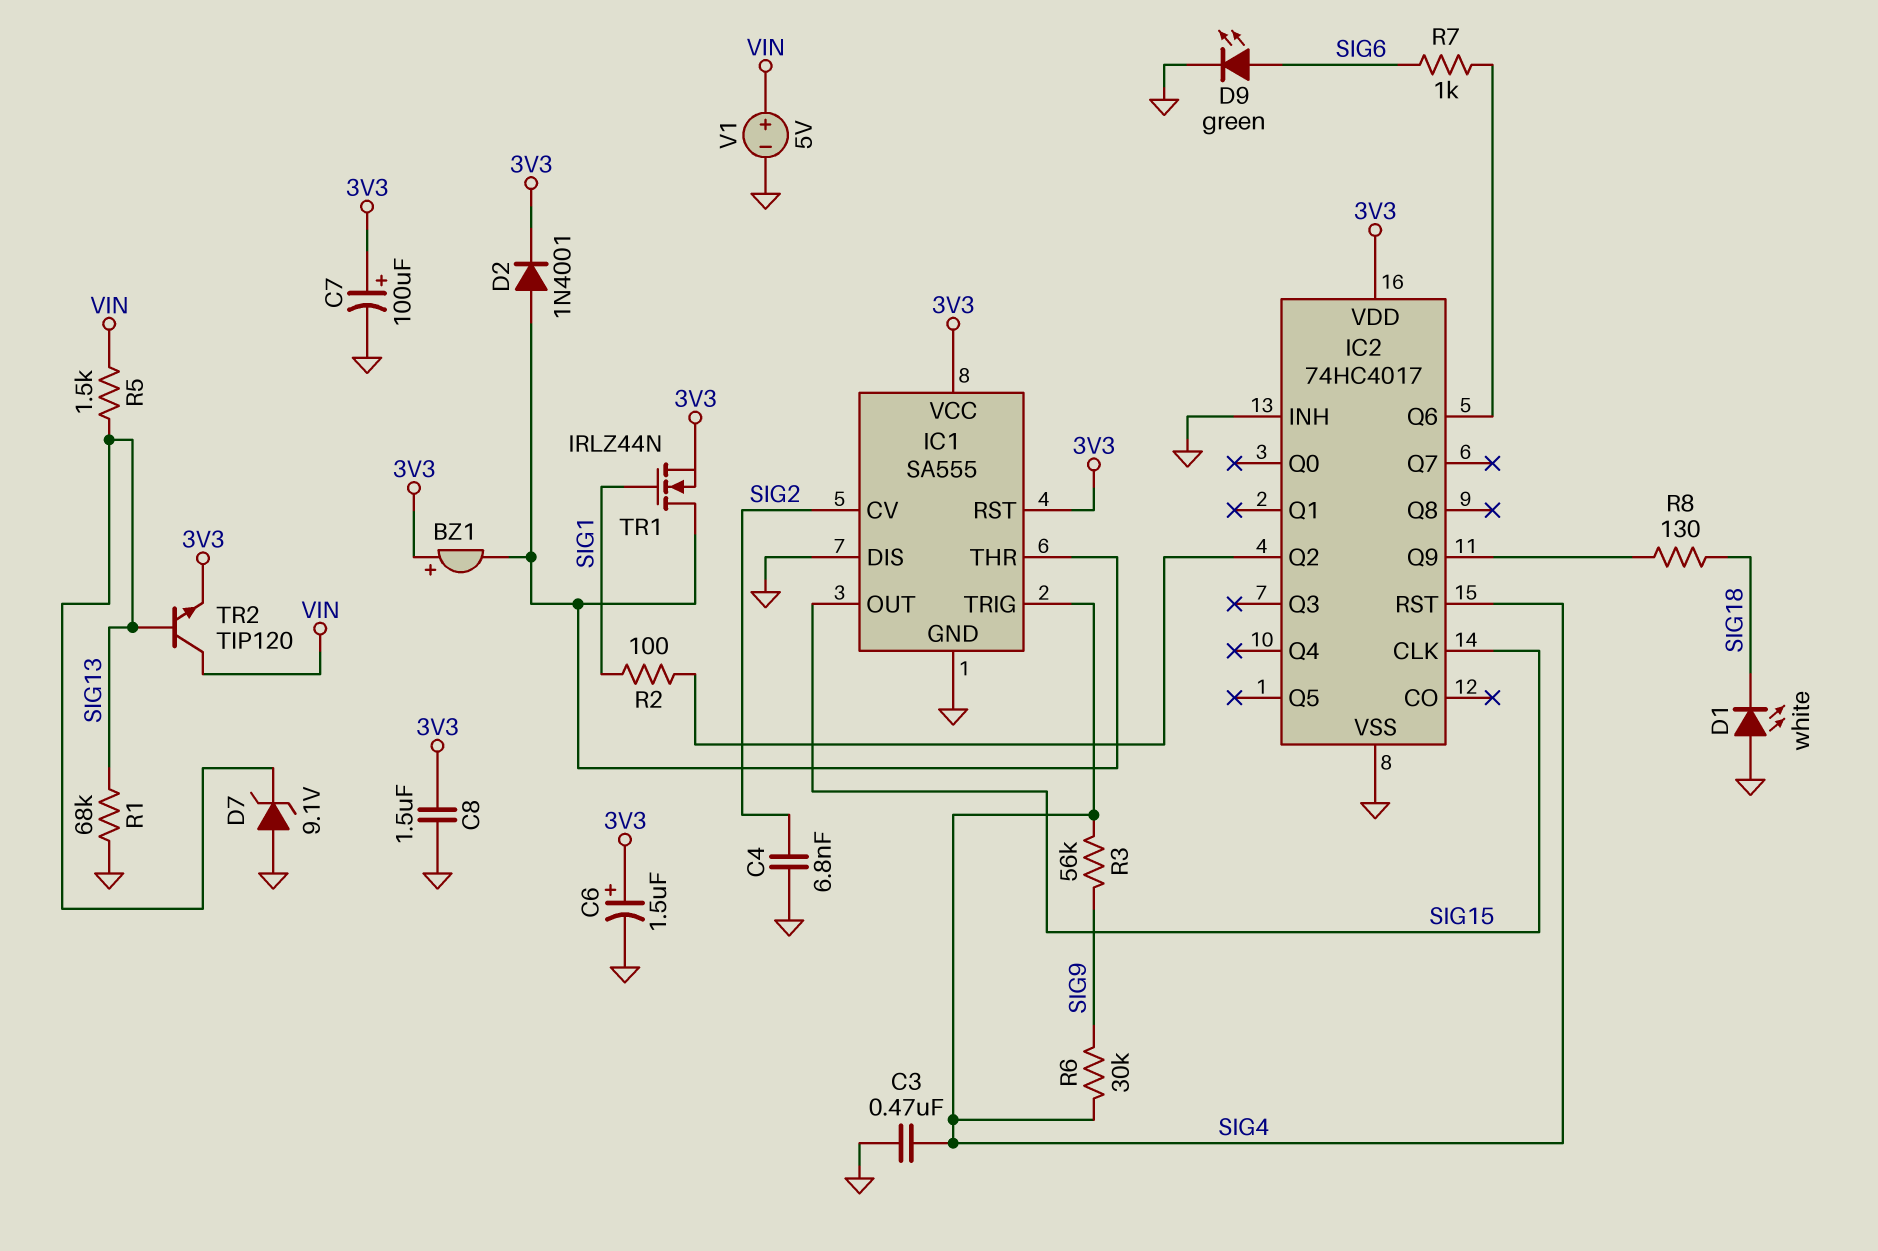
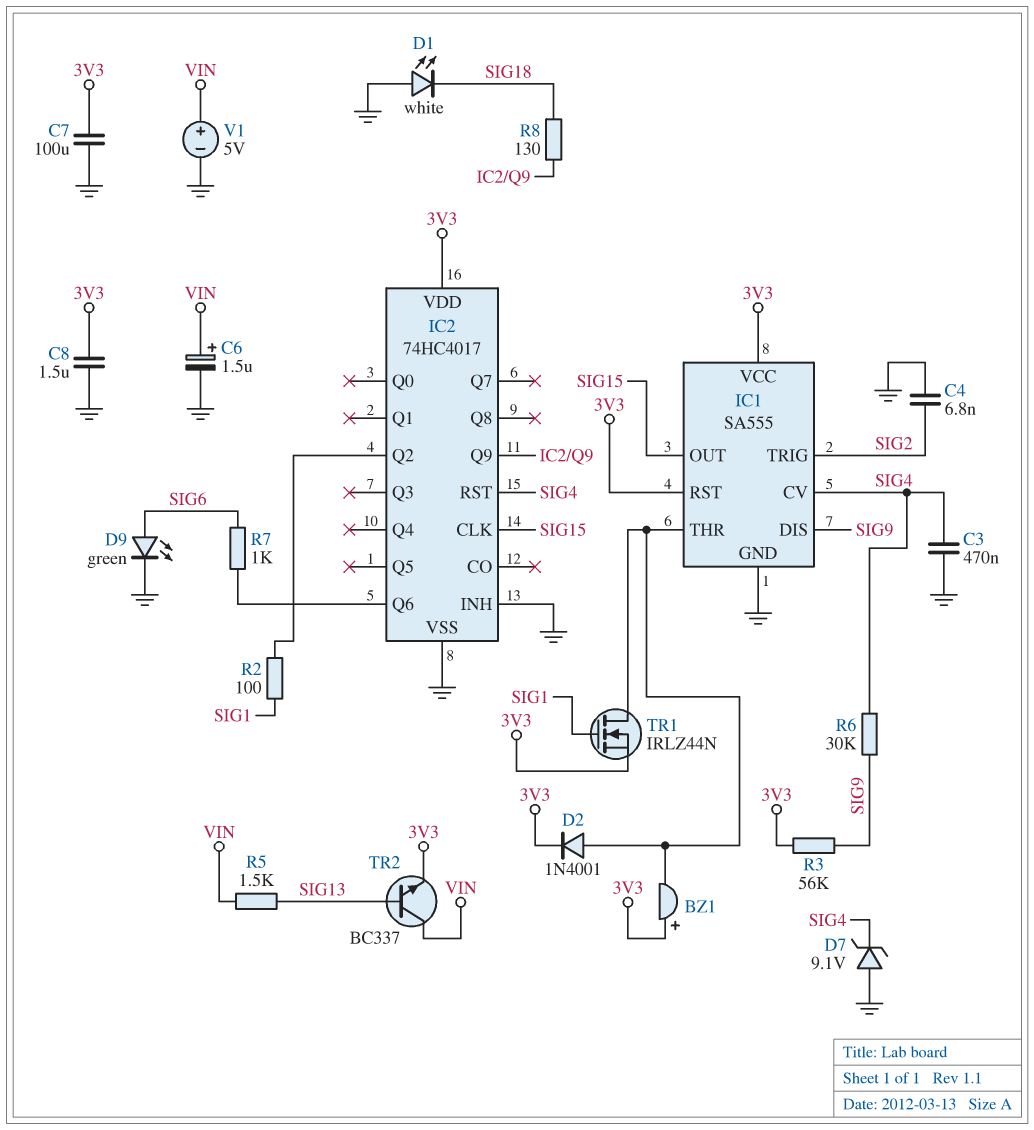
C6: 1.5uF (plus 3V3, minus GND) -> 1.5uF (plus VIN, minus GND)
C7: 100uF (plus 3V3, minus GND) -> 100uF (3V3, GND)
D7: zener 9.1V (A GND, K SIG13) -> zener 9.1V (A GND, K SIG4)
IC1 pin CV: SIG2 -> SIG4
IC1 pin DIS: GND -> SIG9
IC1 pin TRIG: SIG4 -> SIG2
R1: 68k (GND, SIG13) -> none
R3: 56k (SIG4, SIG9) -> 56k (3V3, SIG9)
TR2: NPN TIP120 (B SIG13, C VIN, E 3V3) -> NPN BC337 (B SIG13, C VIN, E 3V3)

